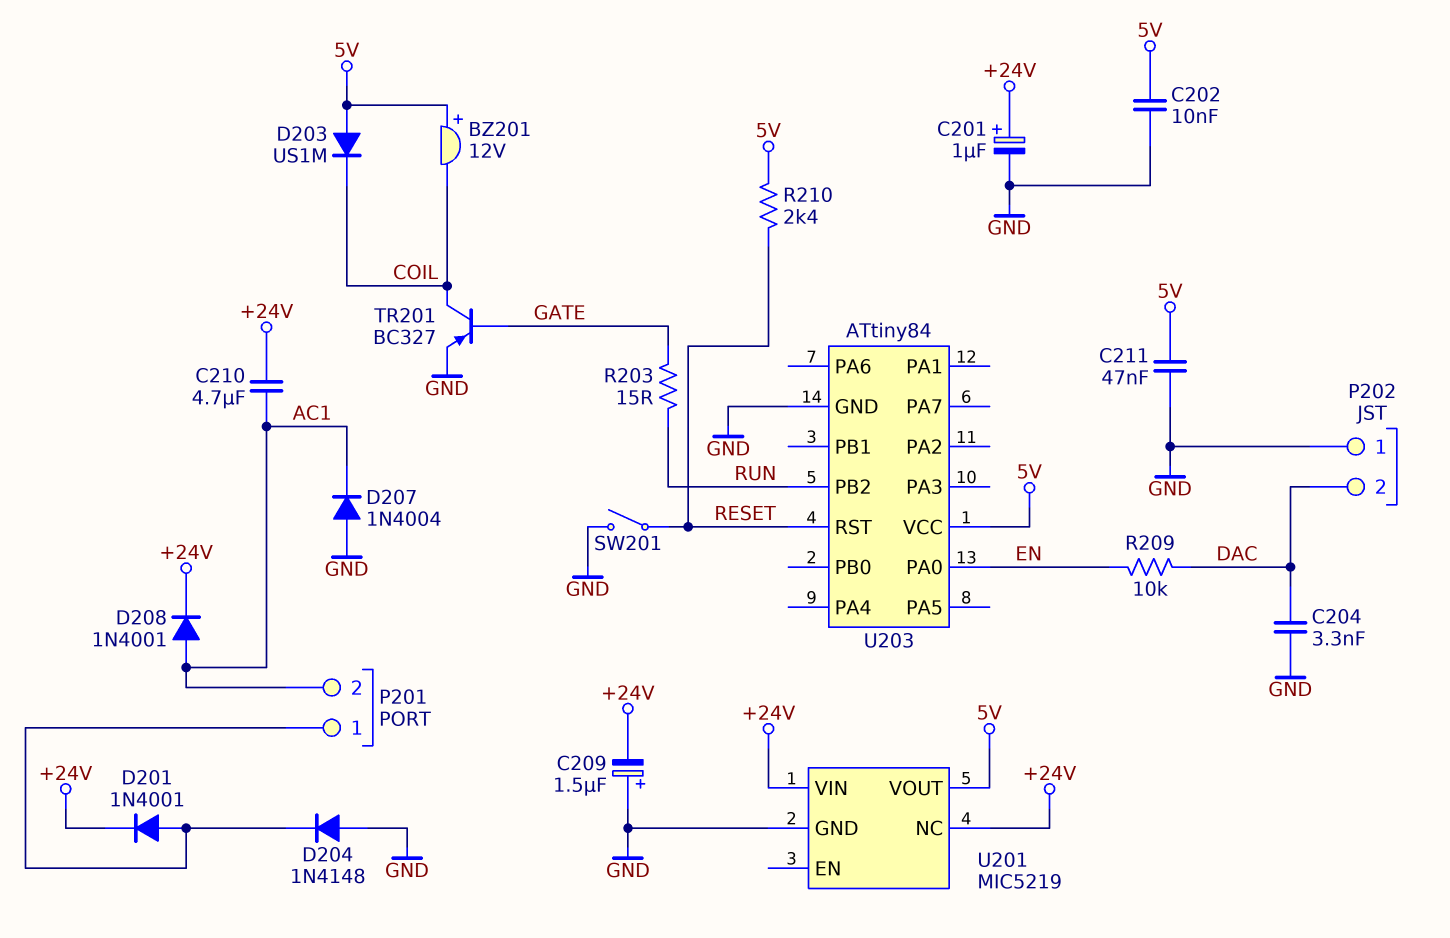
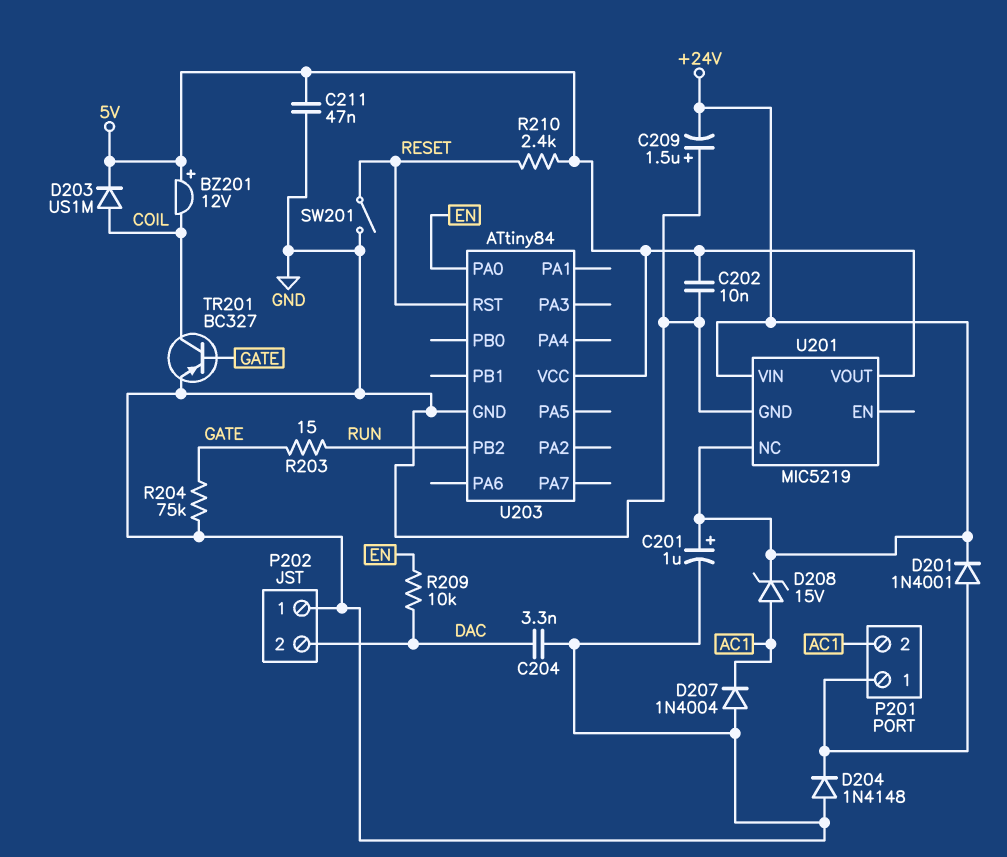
C210: 4.7uF (+24V, AC1) -> none
D203: diode US1M (A 5V, K COIL) -> diode US1M (A COIL, K 5V)
D208: diode 1N4001 (A AC1, K +24V) -> zener 15V (A AC1, K +24V)
R204: none -> 75k (GATE, GND)

